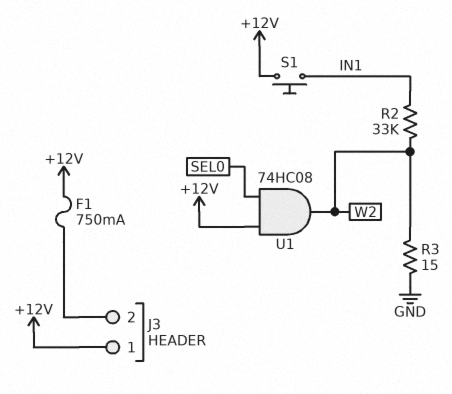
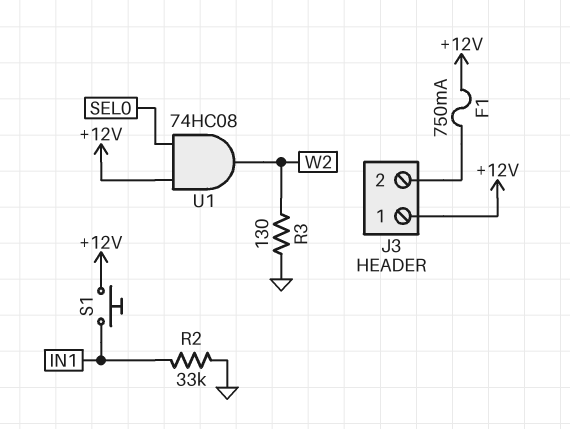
R2: 33k (IN1, W2) -> 33k (GND, IN1)
R3: 15 (GND, W2) -> 130 (GND, W2)

